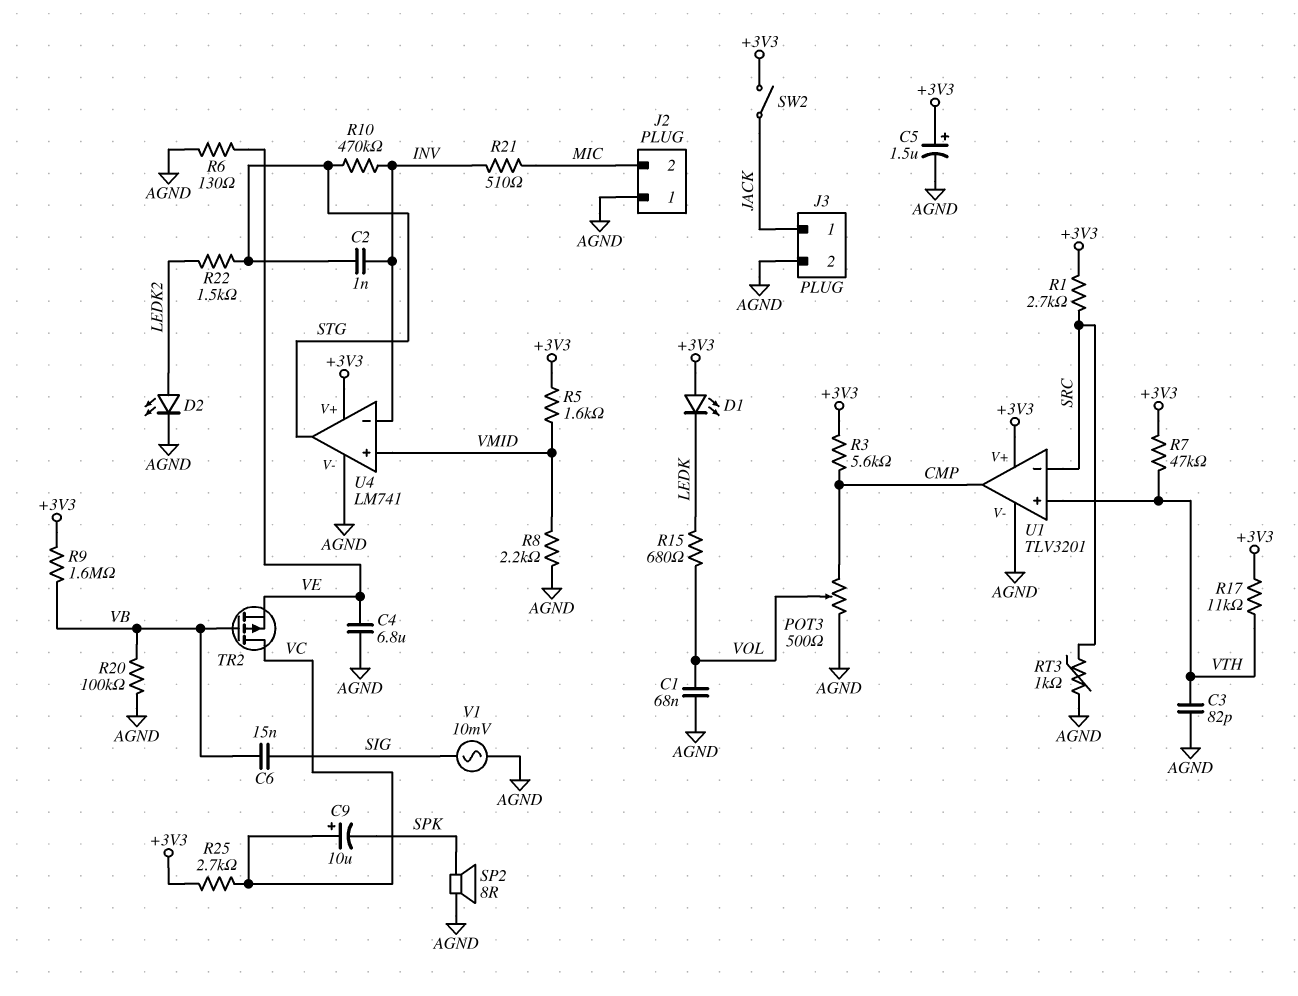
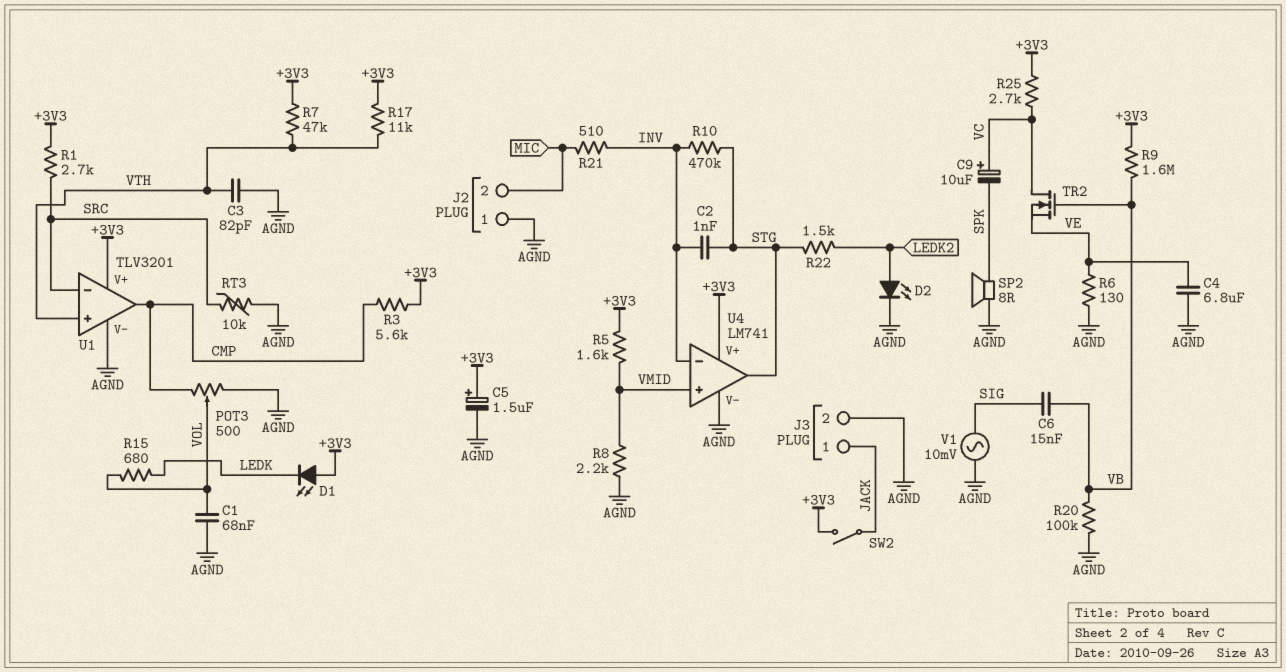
RT3: 1k (AGND, SRC) -> 10k (AGND, SRC)
TR2: PMOS (G VB, D VC, S VE) -> NMOS (G VB, D VC, S VE)

